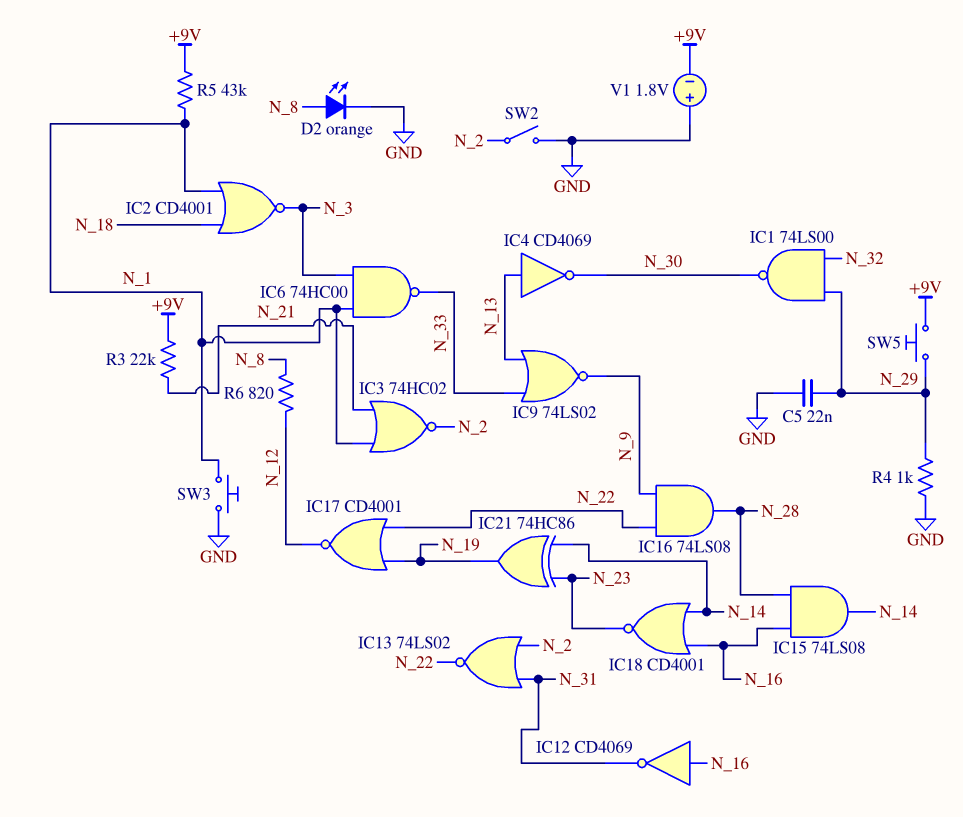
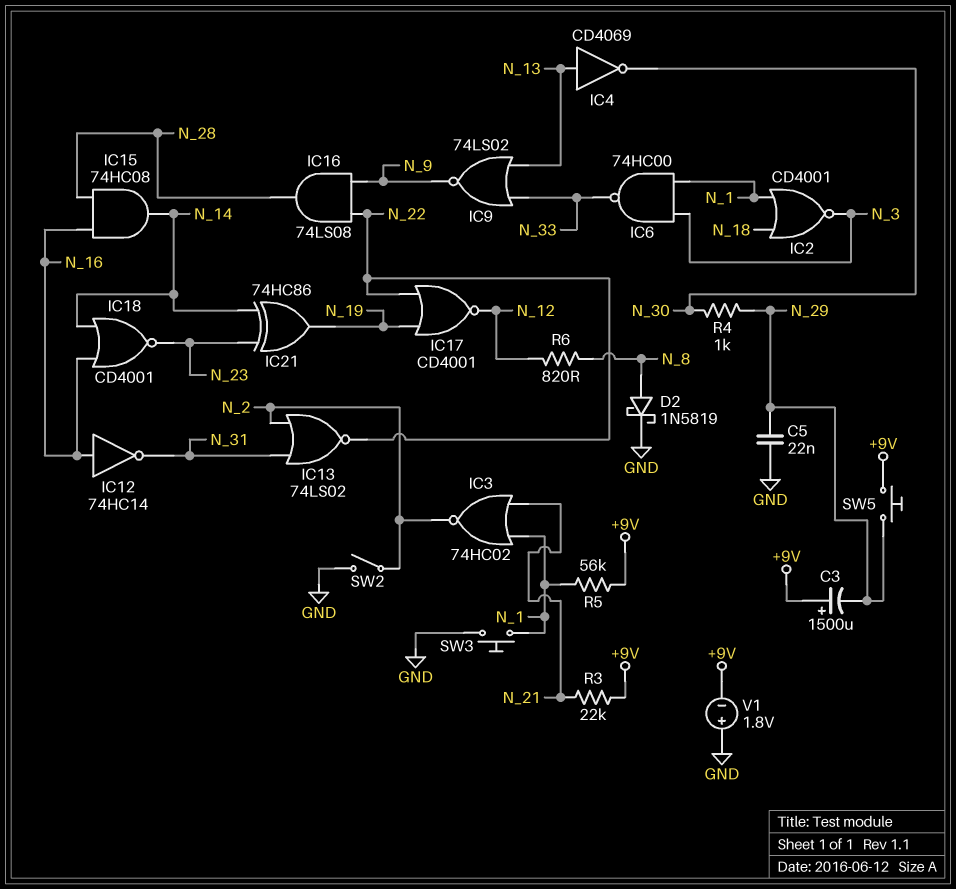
C3: none -> 1500uF (plus +9V, minus N_29)
D2: LED orange (A N_8, K GND) -> schottky 1N5819 (A N_8, K GND)
IC1: NAND 74LS00 (in N_29, in N_32, out N_30) -> none
IC12: NOT CD4069 (in N_16, out N_31) -> NOT 74HC14 (in N_16, out N_31)
IC15: AND 74LS08 (in N_16, in N_28, out N_14) -> AND 74HC08 (in N_16, in N_28, out N_14)
R4: 1k (GND, N_29) -> 1k (N_29, N_30)
R5: 43k (+9V, N_1) -> 56k (+9V, N_1)

